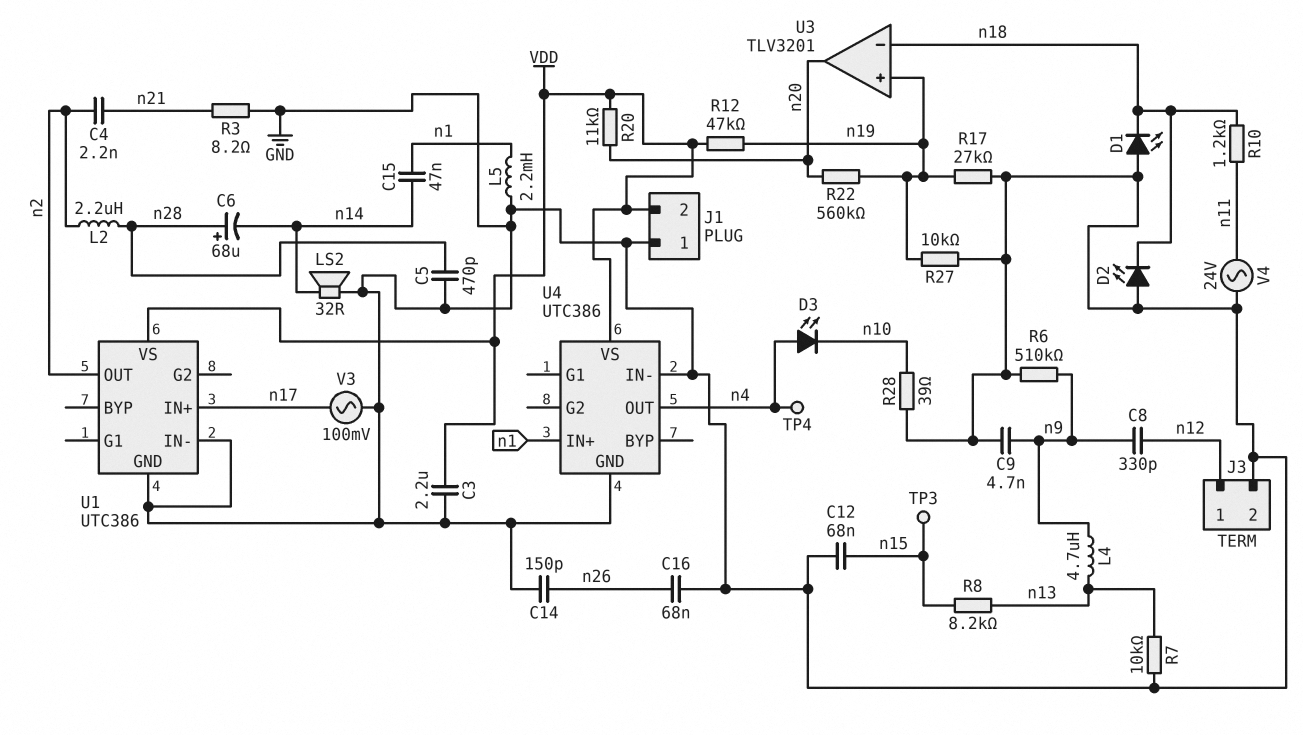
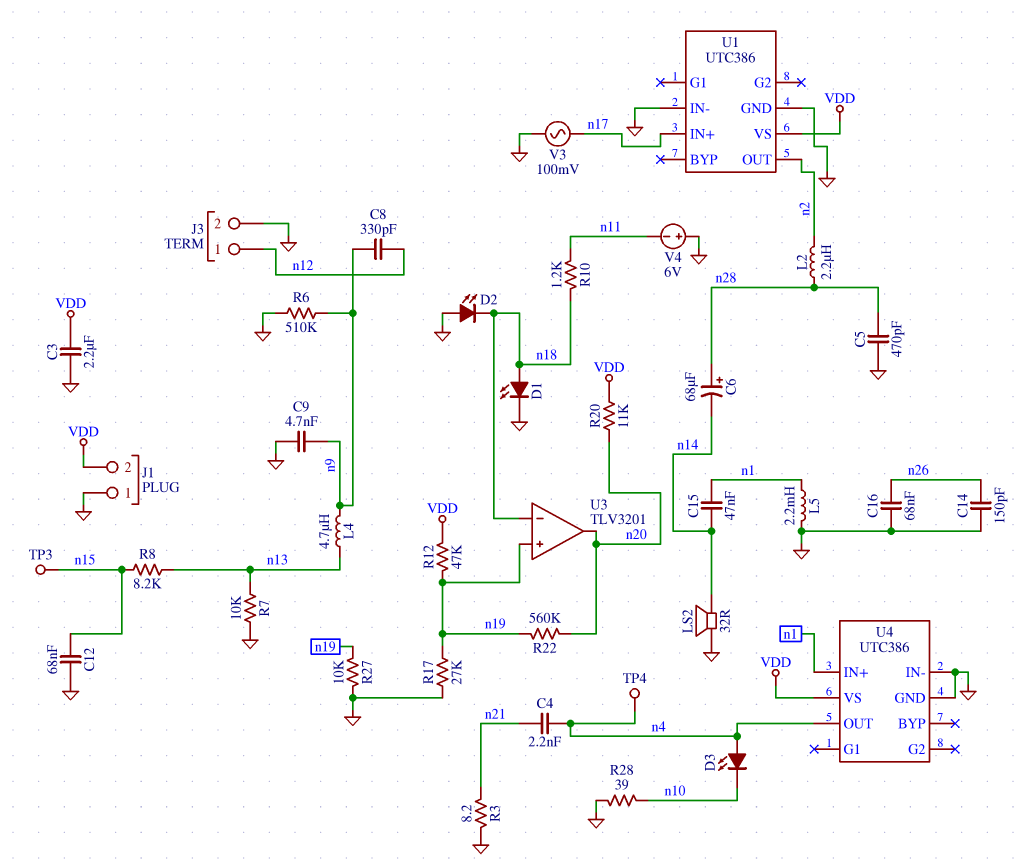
C4: 2.2nF (n2, n21) -> 2.2nF (n4, n21)
D1: LED (A GND, K n18) -> LED (A n18, K GND)
V4: AC 24V (GND, n11) -> 6V (plus GND, minus n11)

